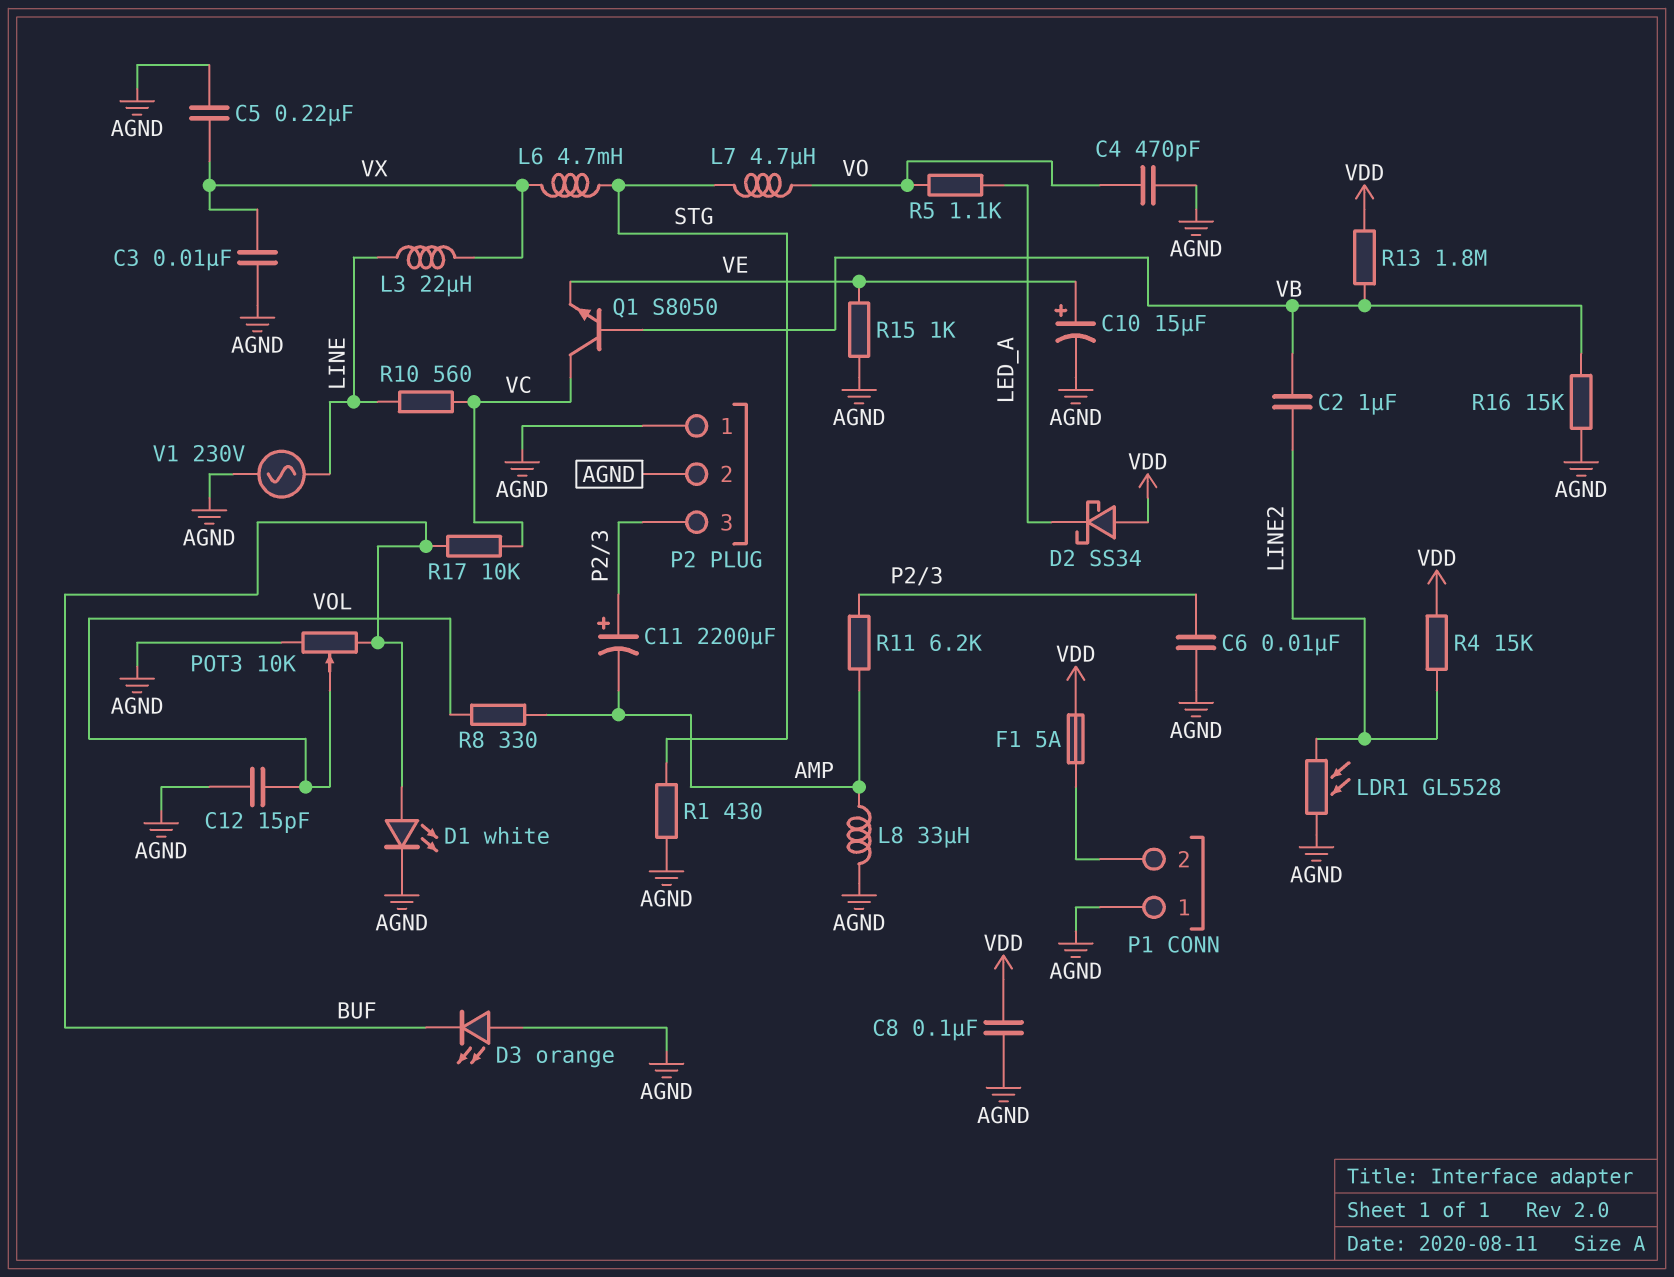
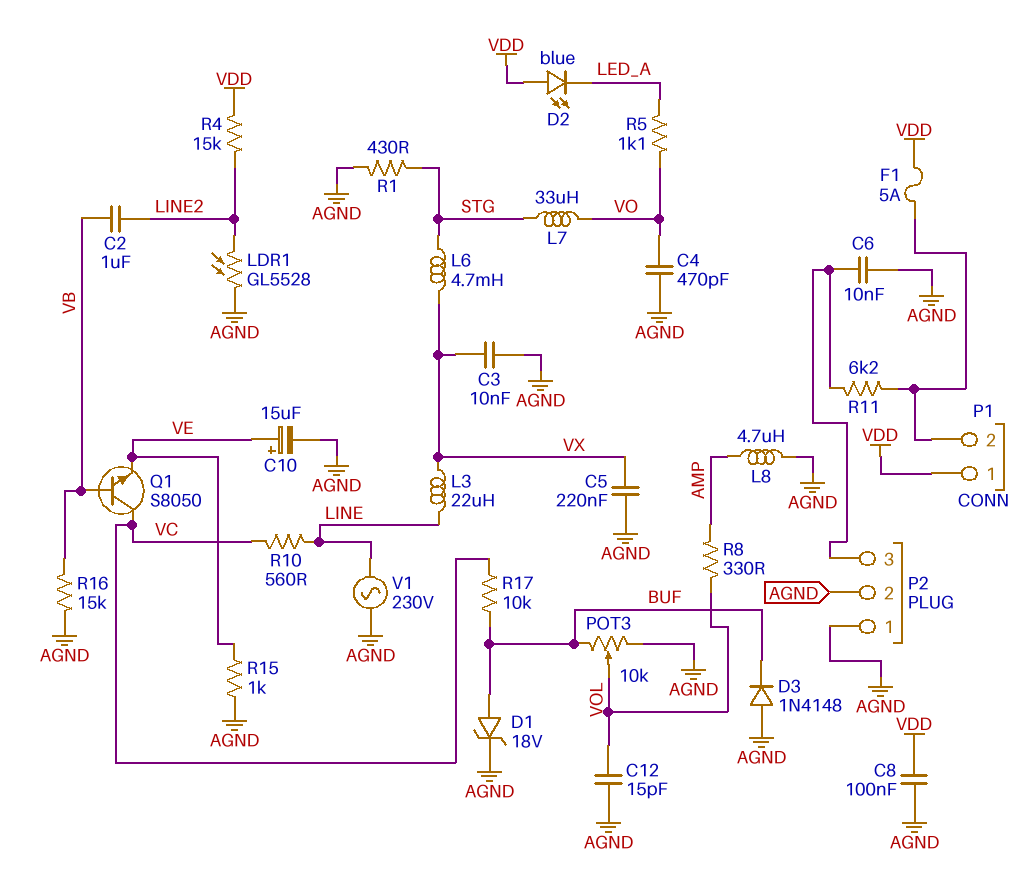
C11: 2200uF (plus P2/3, minus AMP) -> none
D1: LED white (A BUF, K AGND) -> zener 18V (A BUF, K AGND)
D2: schottky SS34 (A VDD, K LED_A) -> LED blue (A VDD, K LED_A)
D3: LED orange (A AGND, K BUF) -> diode 1N4148 (A AGND, K BUF)
L7: 4.7uH (STG, VO) -> 33uH (STG, VO)
L8: 33uH (AGND, AMP) -> 4.7uH (AGND, AMP)
P1 pin 1: AGND -> VDD
R11: 6.2k (AMP, P2/3) -> 6.2k (P1/2, P2/3)
R13: 1.8M (VB, VDD) -> none

